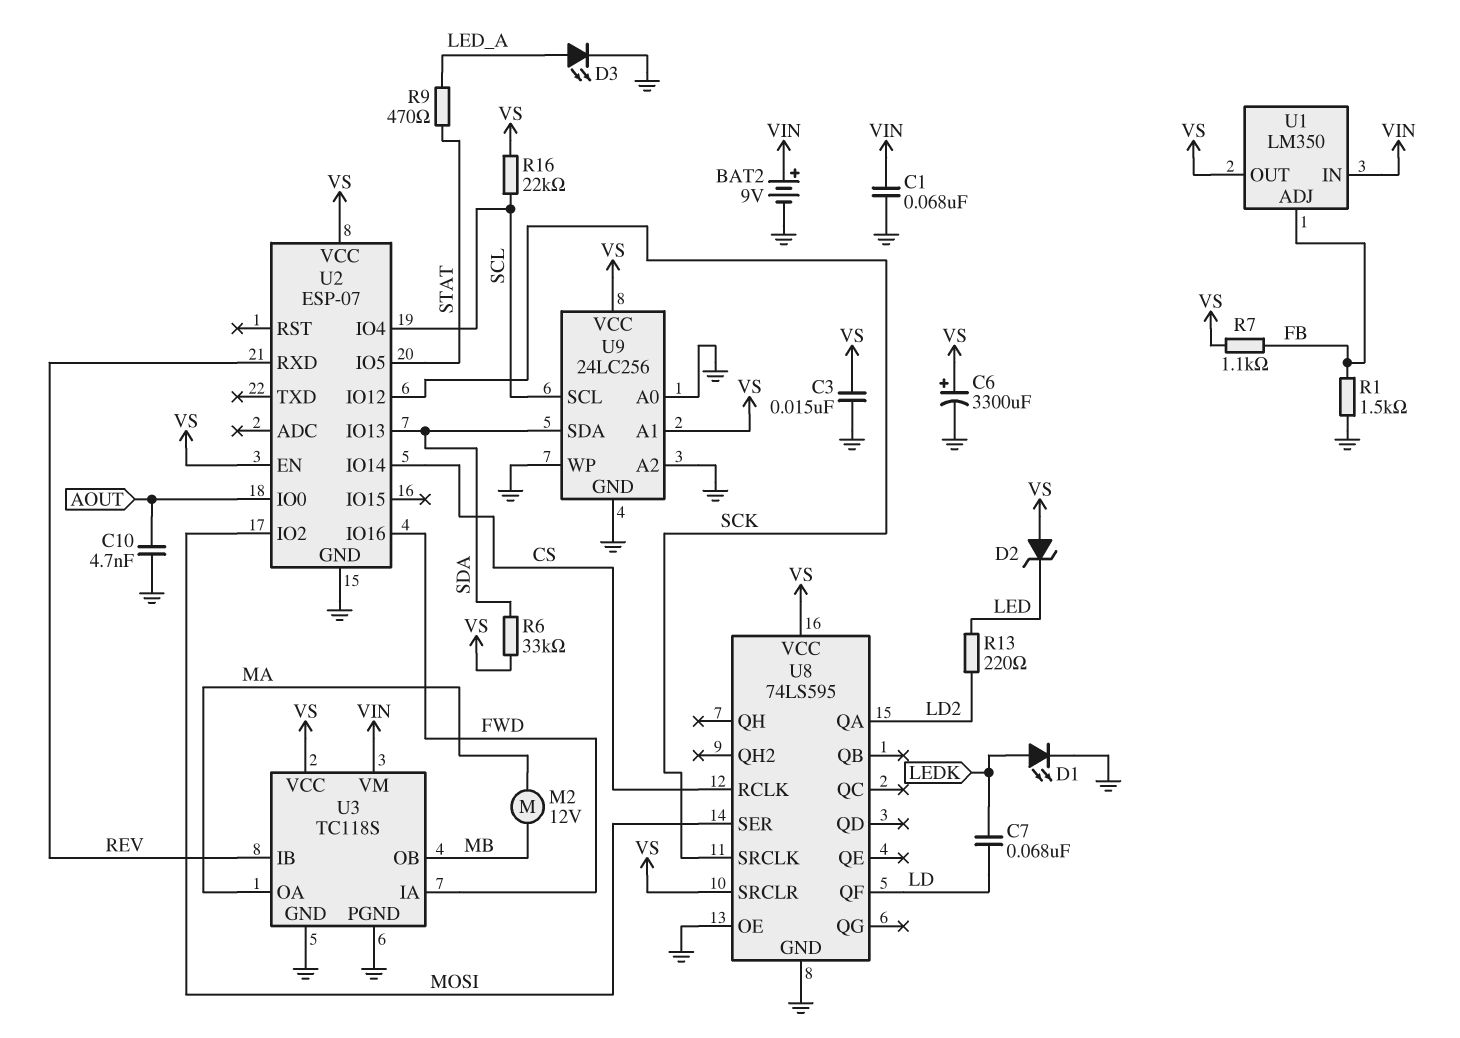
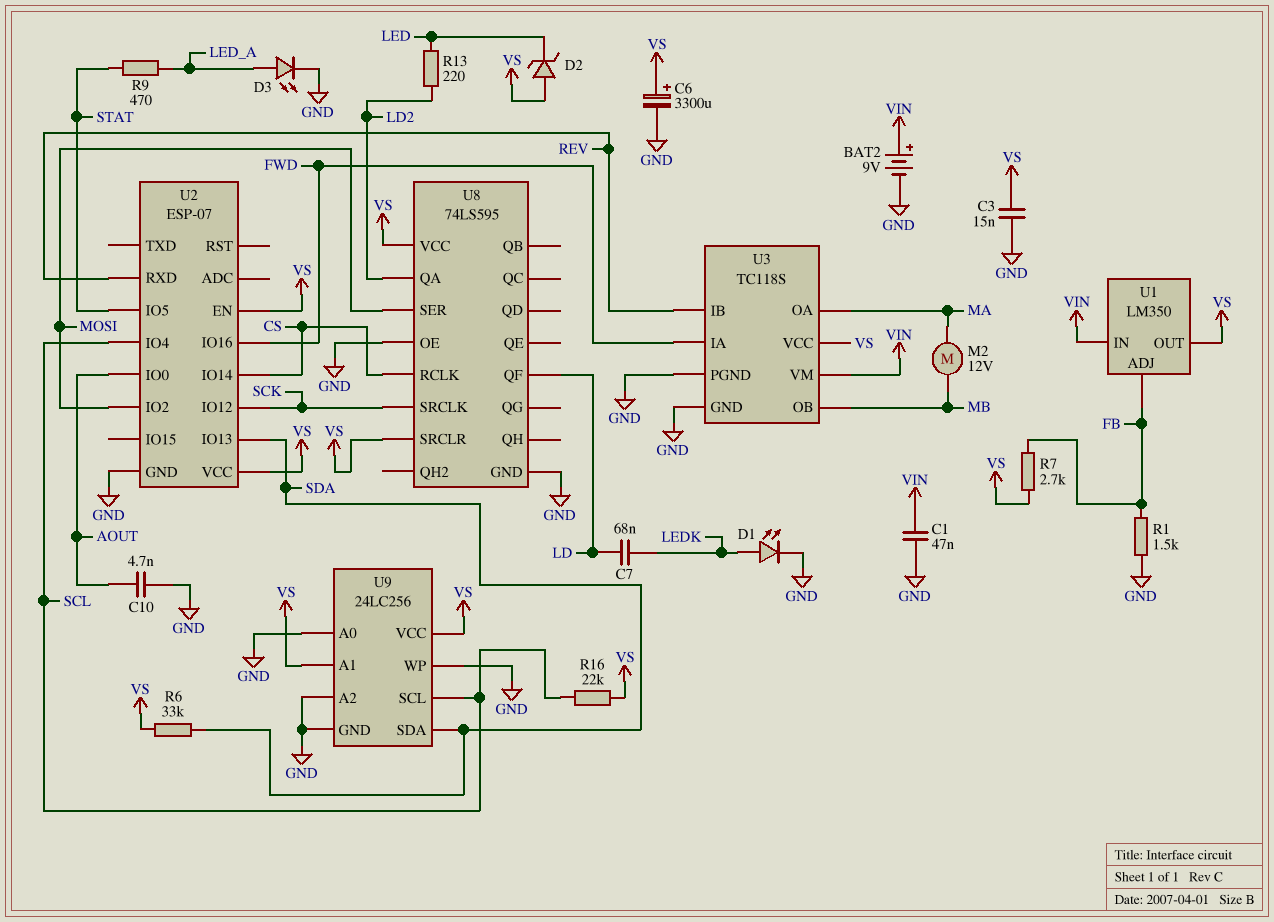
C1: 68nF (GND, VIN) -> 47nF (GND, VIN)
R7: 1.1k (FB, VS) -> 2.7k (FB, VS)

